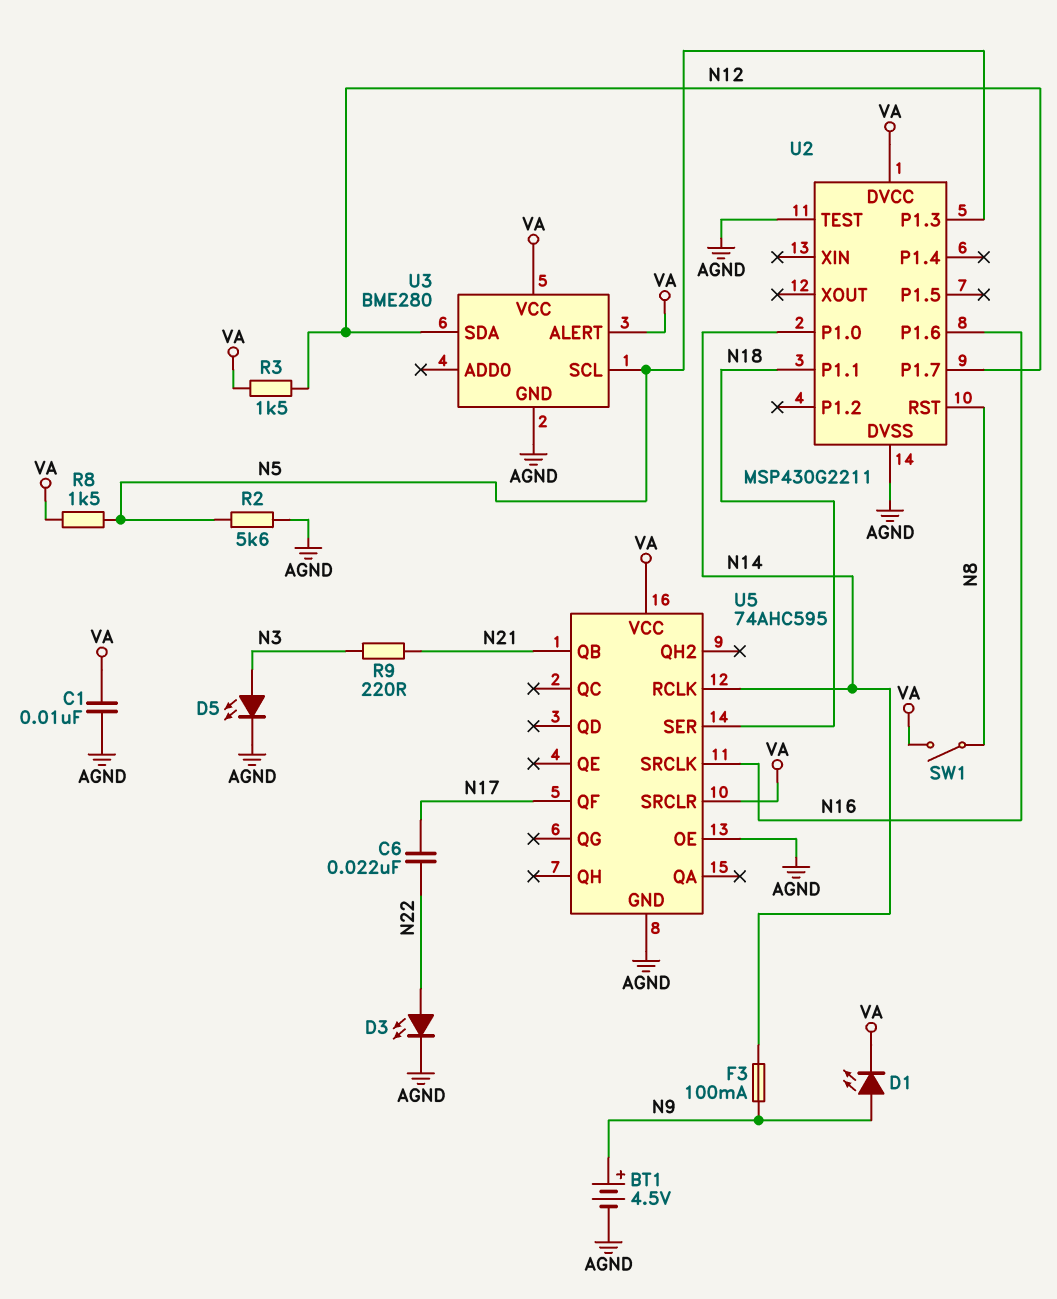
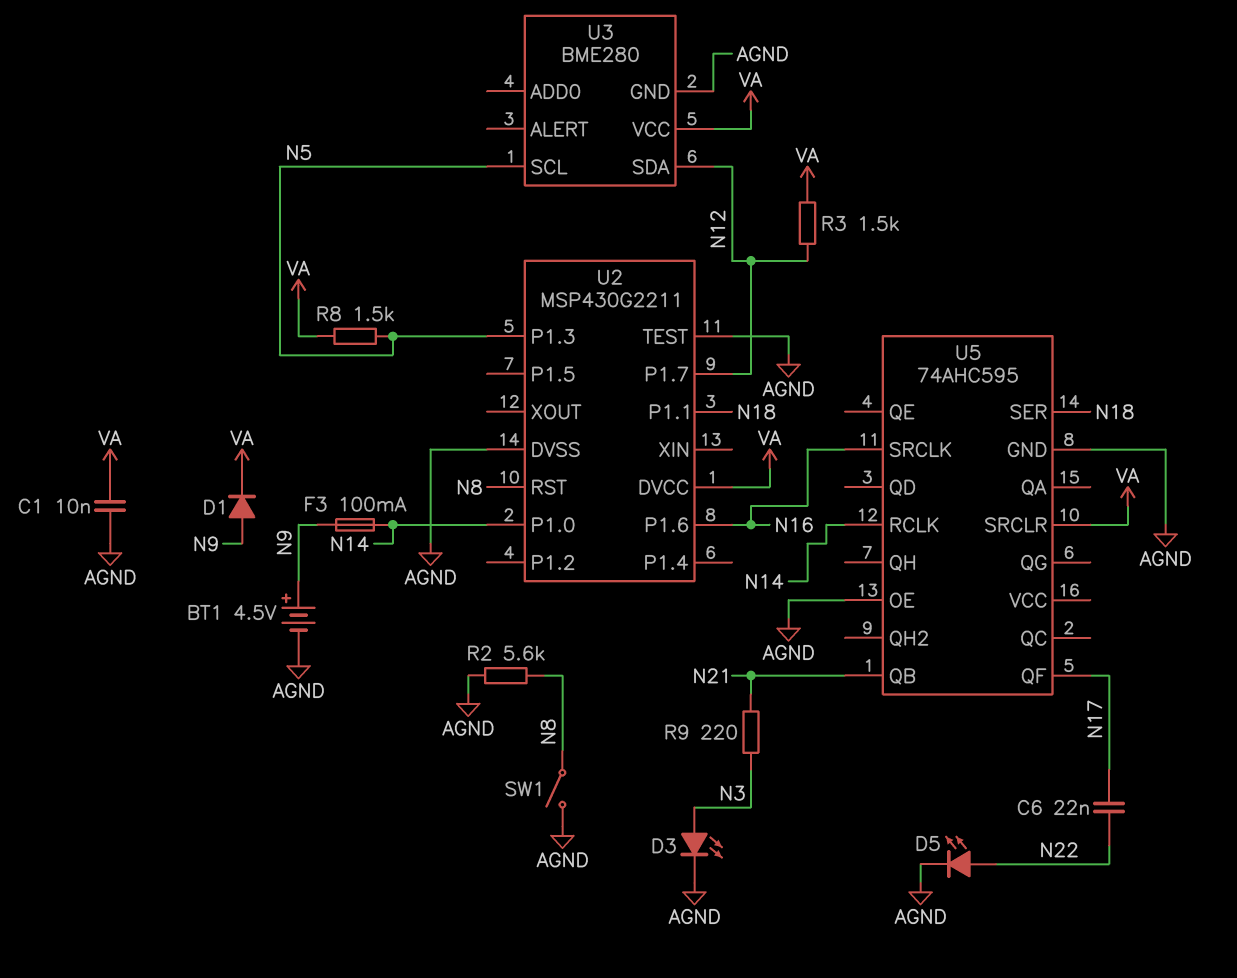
D1: LED (A N9, K VA) -> diode (A N9, K VA)
D3: LED (A N22, K AGND) -> LED (A N3, K AGND)
D5: LED (A N3, K AGND) -> LED (A N22, K AGND)
R2: 5.6k (AGND, N5) -> 5.6k (AGND, N8)
SW1: switch (N8, VA) -> switch (AGND, N8)
U3 pin ALERT: VA -> none
U5 pin VCC: VA -> none

